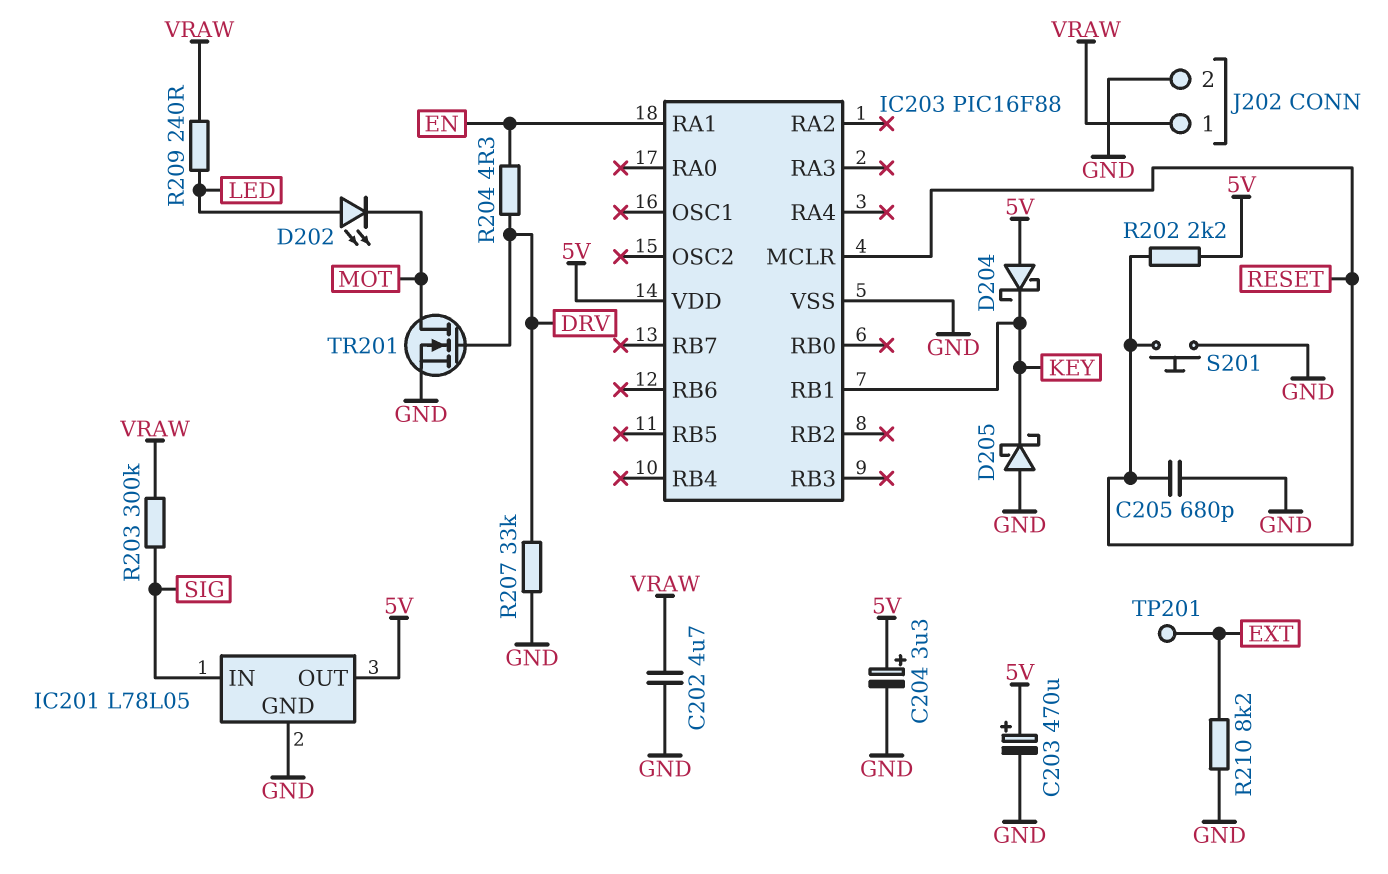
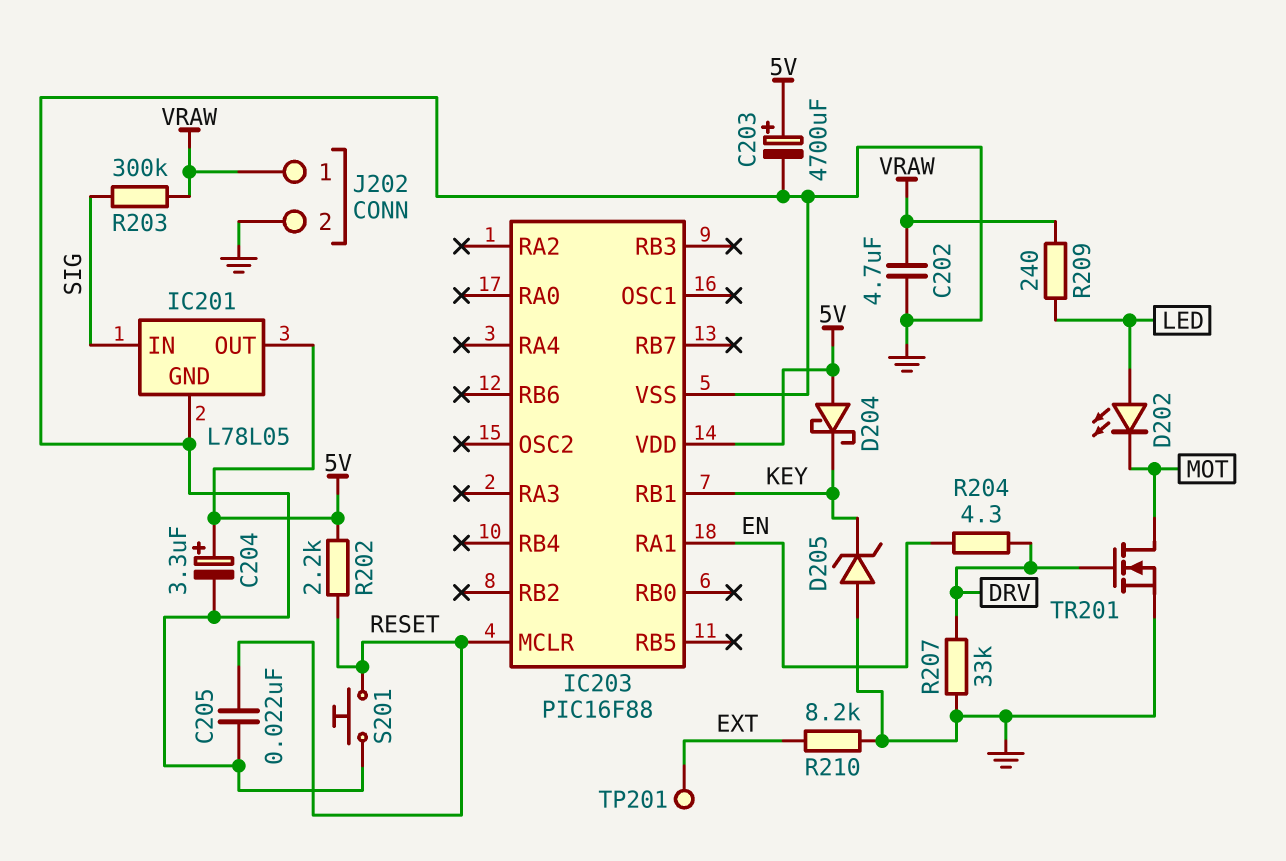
C203: 470uF (plus 5V, minus GND) -> 4700uF (plus 5V, minus GND)
C205: 680pF (GND, RESET) -> 22nF (GND, RESET)
D205: schottky (A GND, K KEY) -> zener (A GND, K KEY)

